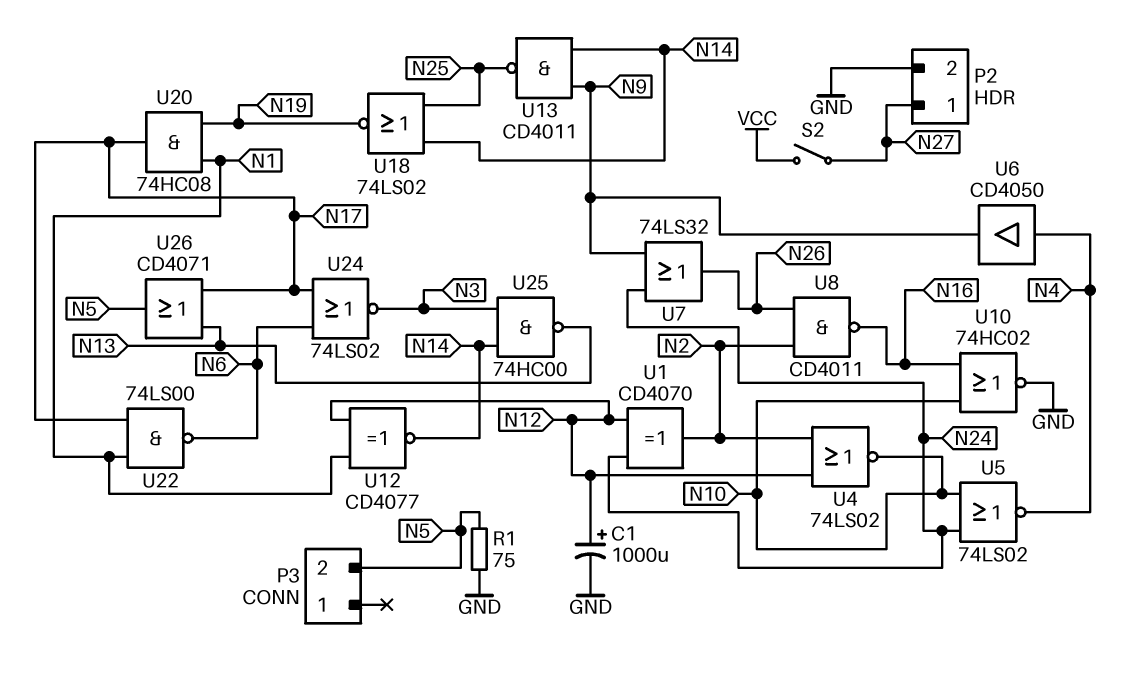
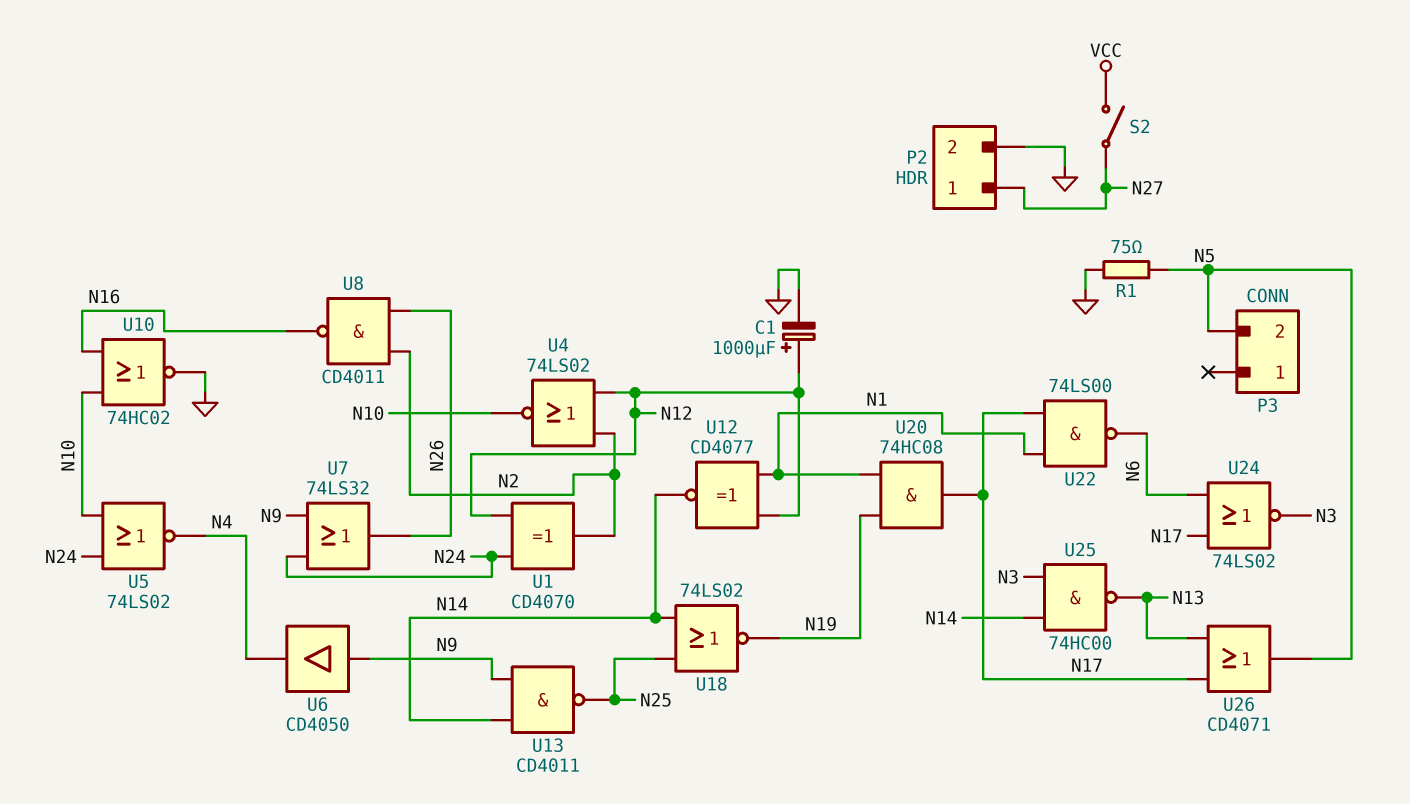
U6: buffer CD4050 (in N4, out N9) -> buffer CD4050 (in N9, out N4)

